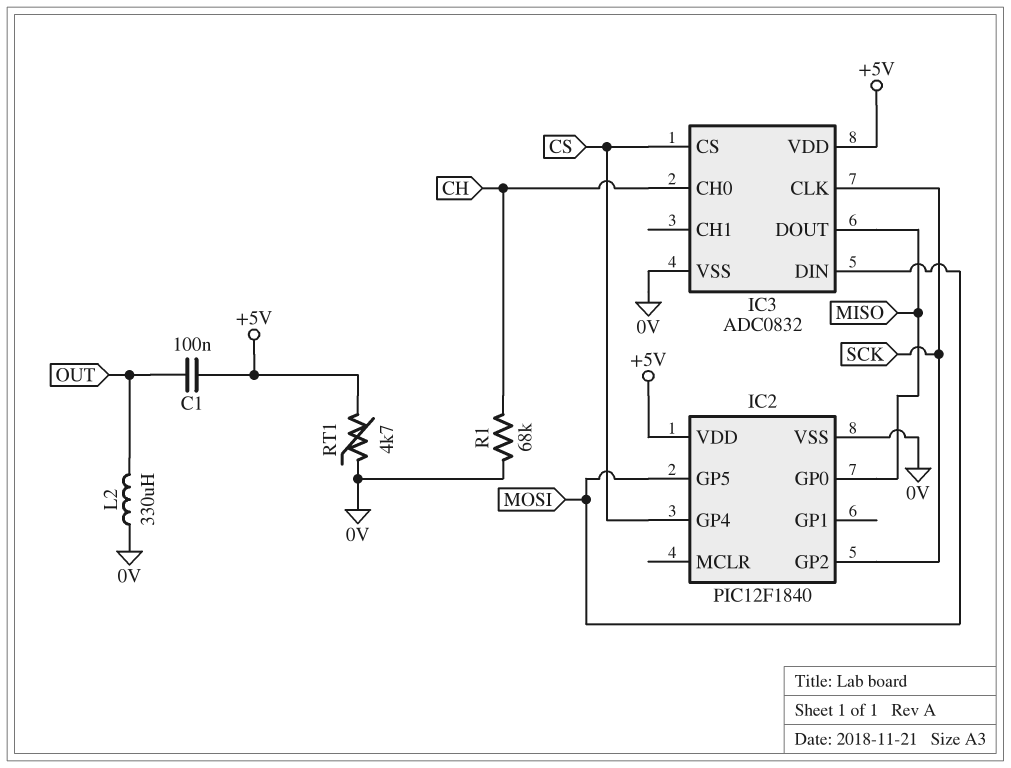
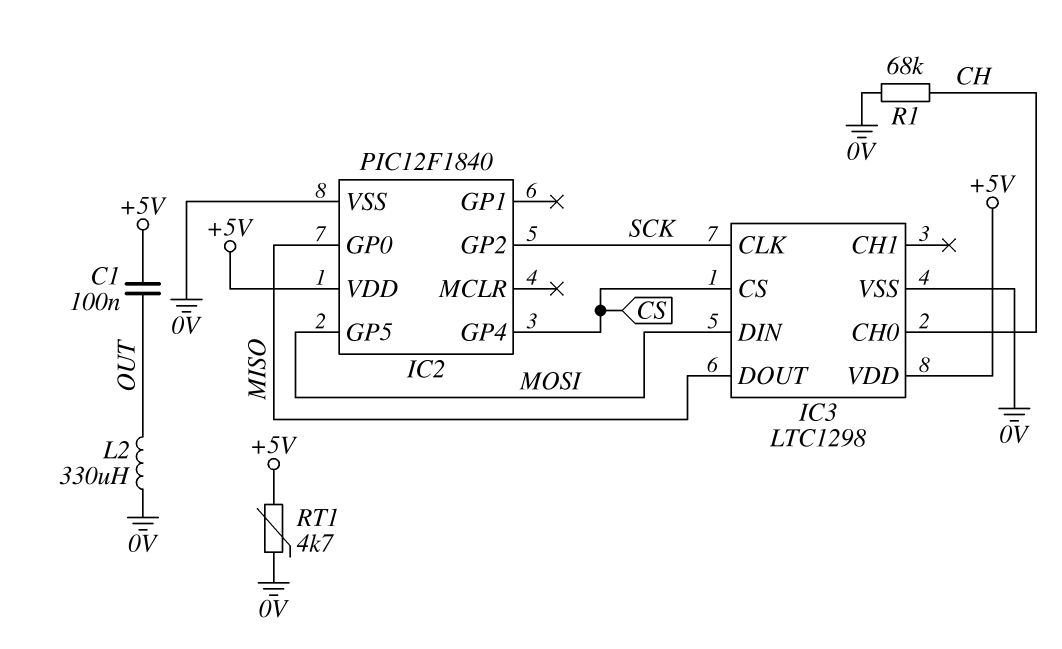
IC3: ADC0832 -> LTC1298

